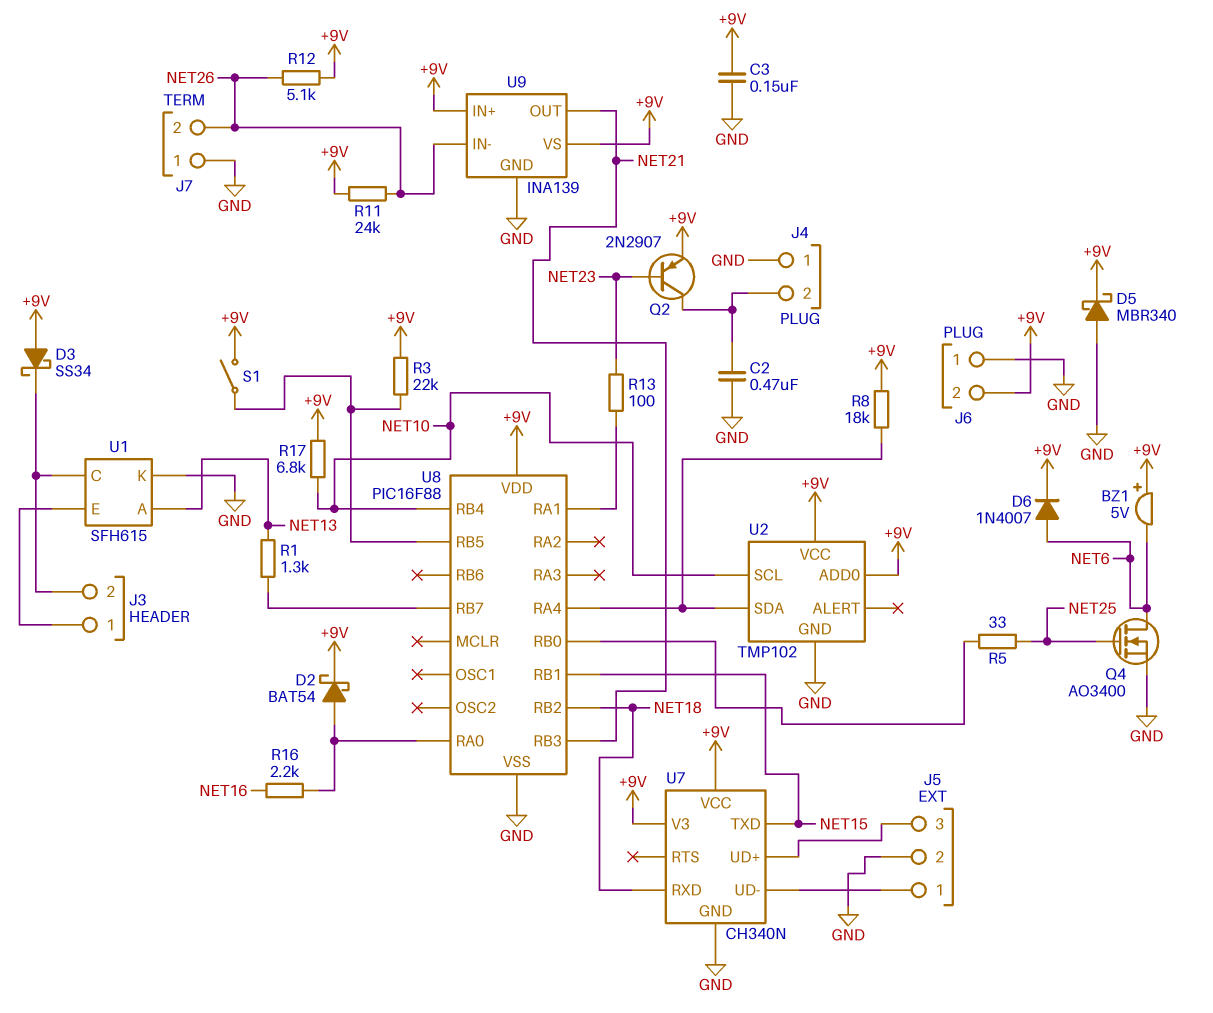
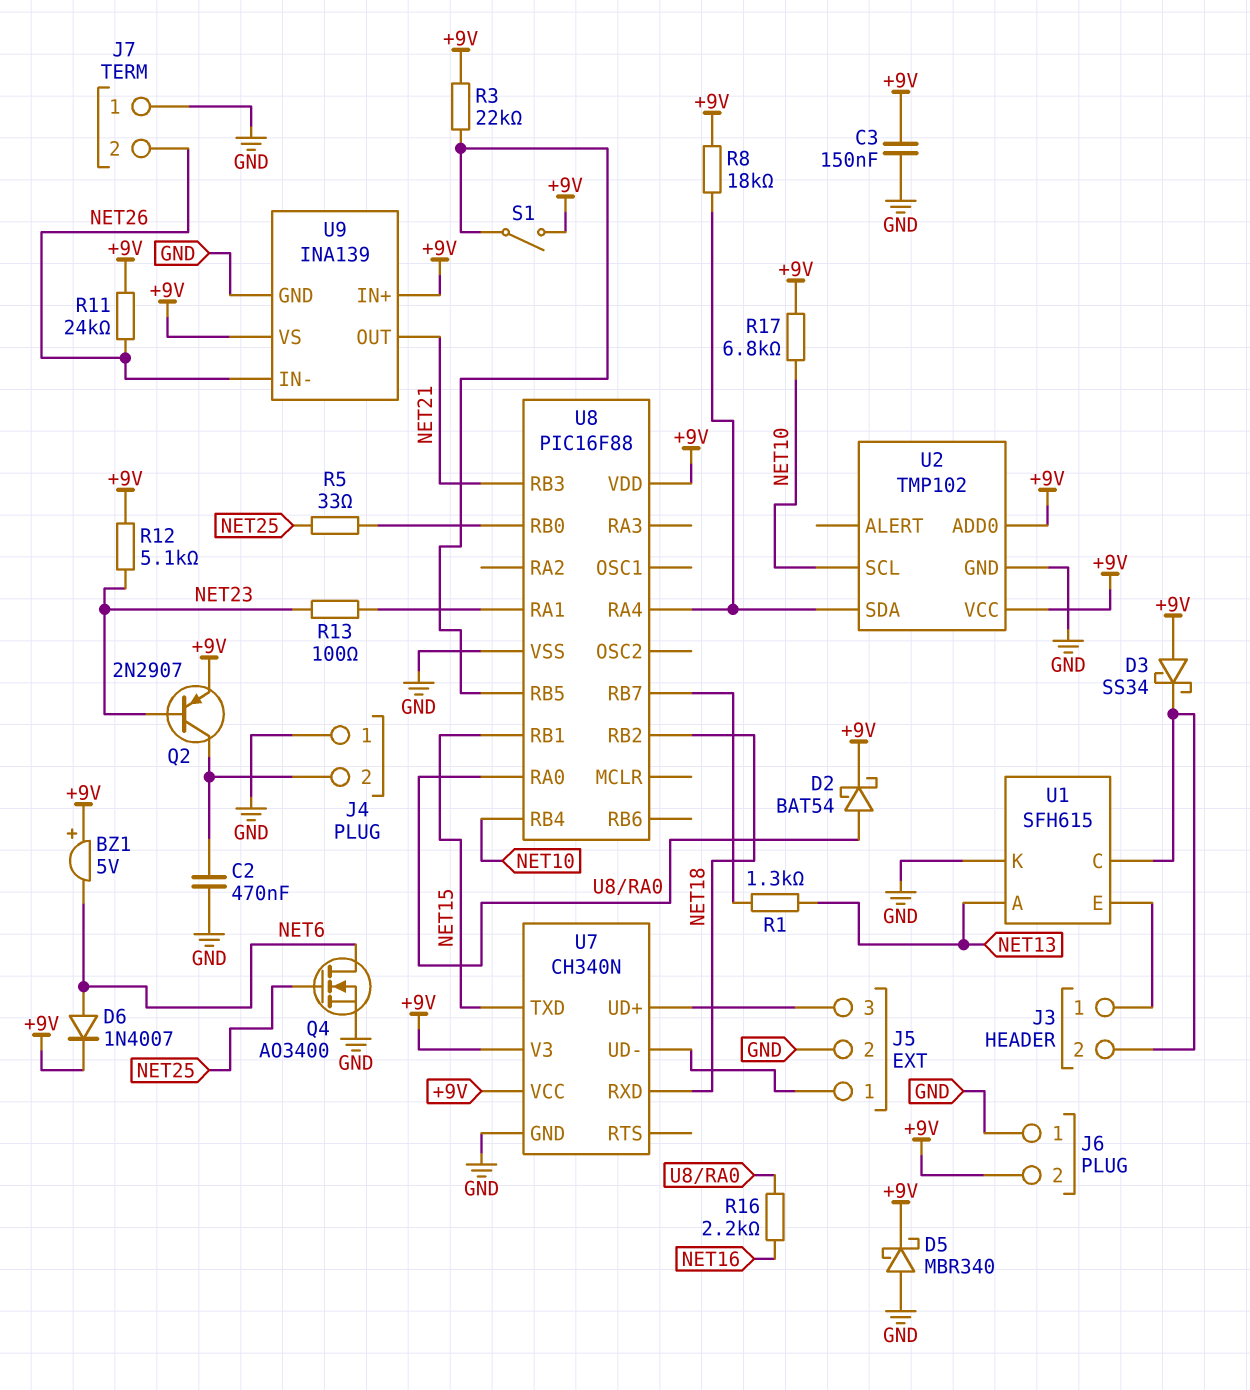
R12: 5.1k (+9V, NET26) -> 5.1k (+9V, NET23)

